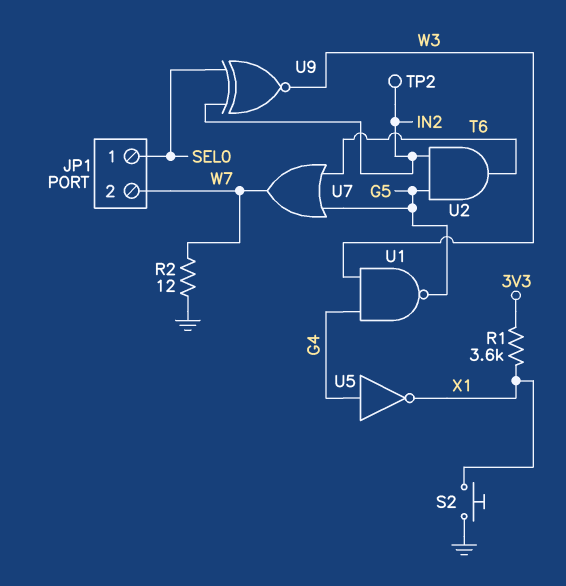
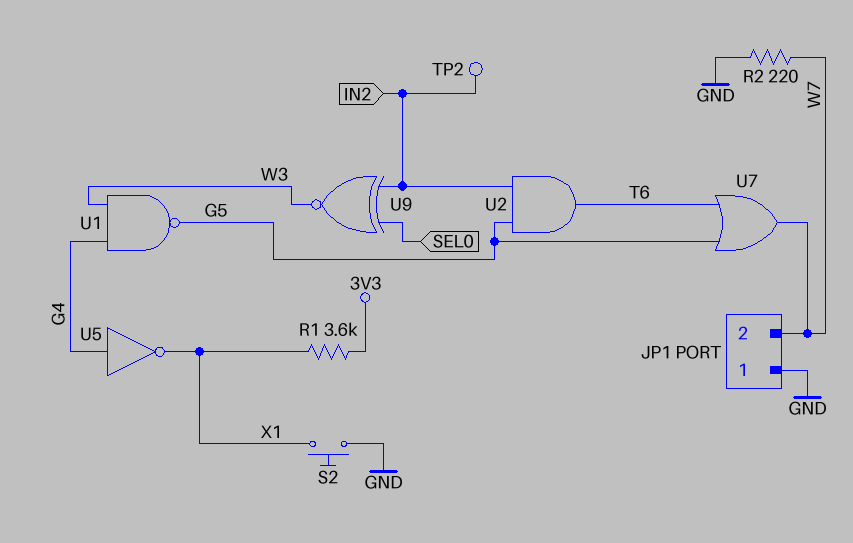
JP1 pin 1: SEL0 -> GND
R2: 12 (GND, W7) -> 220 (GND, W7)

